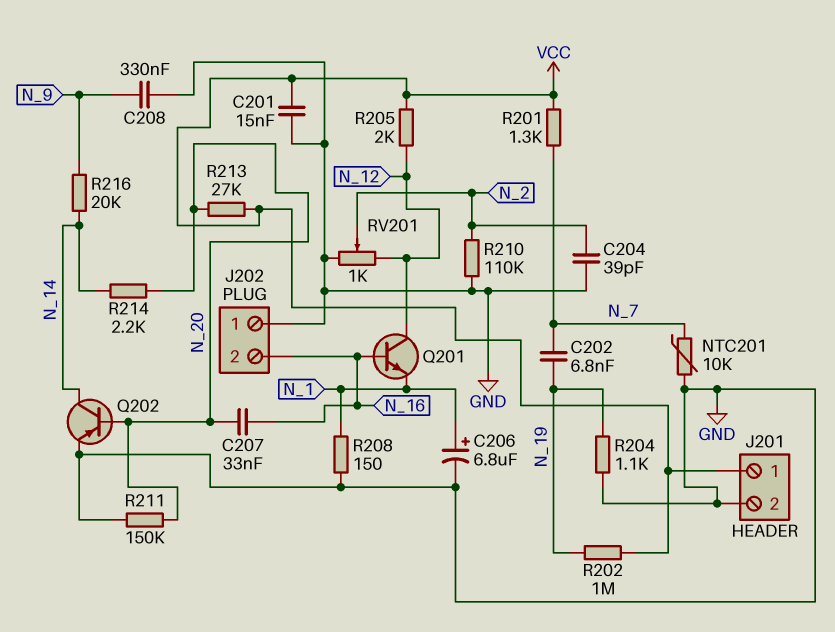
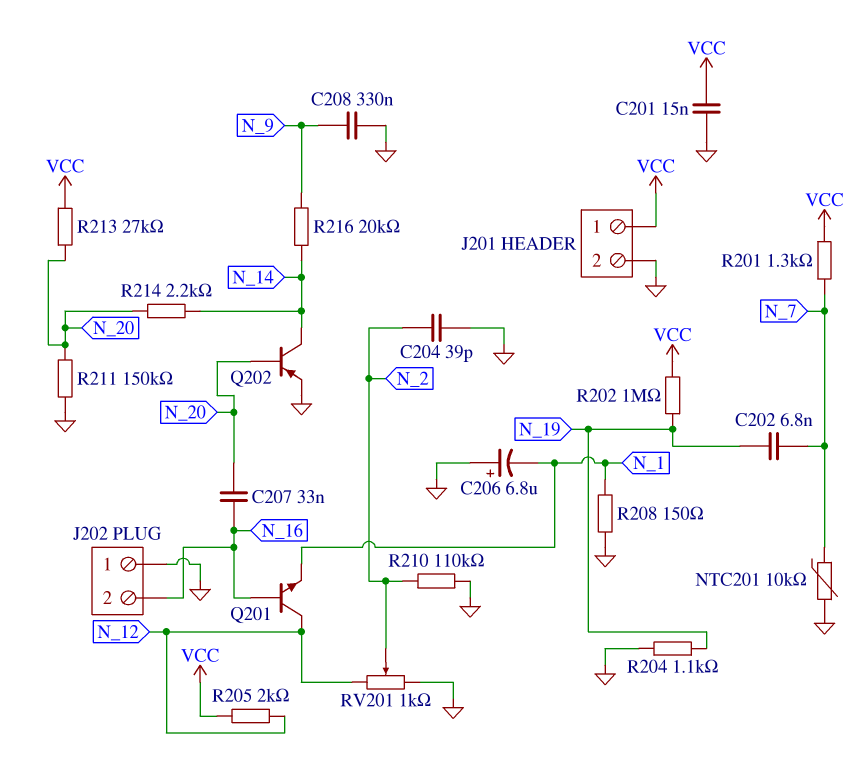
C206: 6.8uF (plus N_1, minus GND) -> 6.8uF (plus GND, minus N_1)

